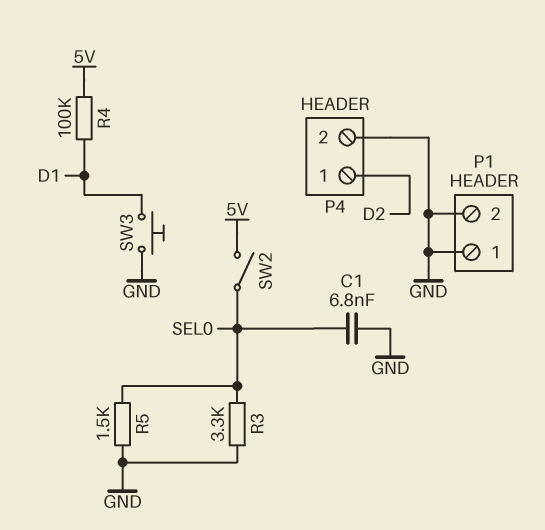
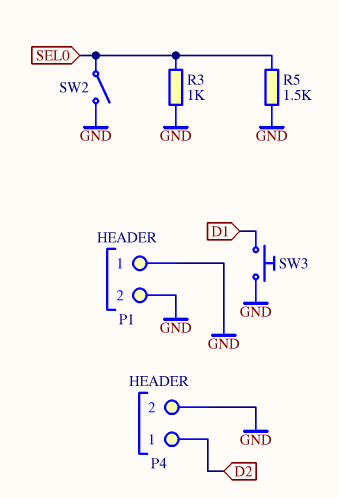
C1: 6.8nF (GND, SEL0) -> none
R3: 3.3k (GND, SEL0) -> 1k (GND, SEL0)
R4: 100k (5V, D1) -> none
SW2: switch (5V, SEL0) -> switch (GND, SEL0)

